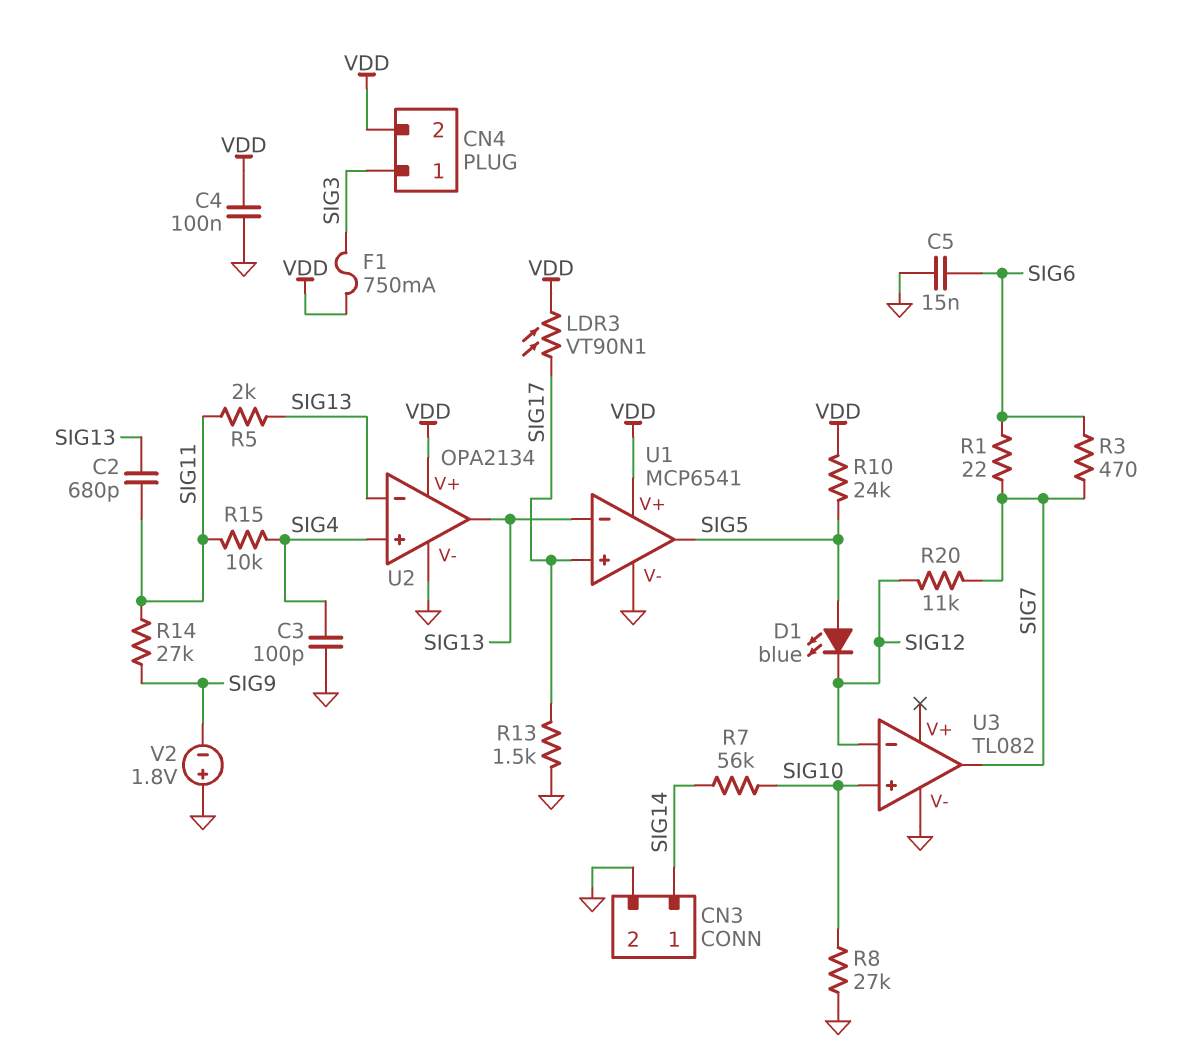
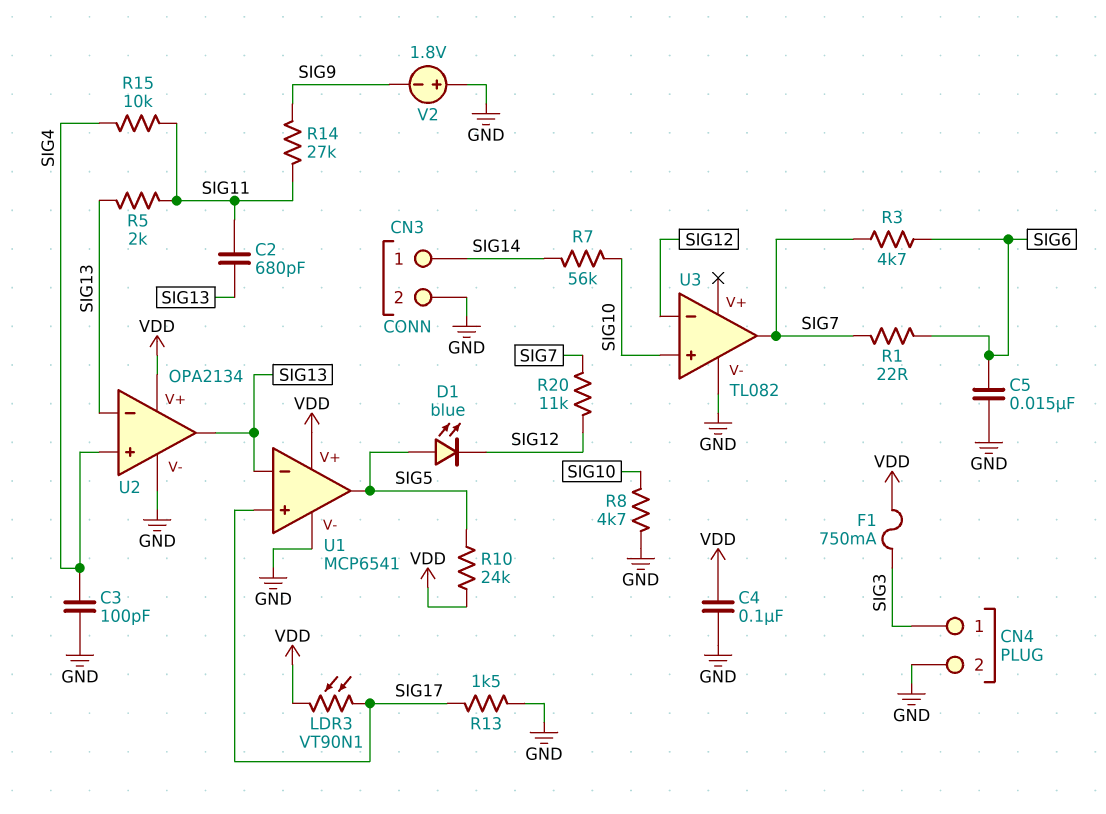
CN4 pin 2: VDD -> GND
R3: 470 (SIG6, SIG7) -> 4.7k (SIG6, SIG7)
R8: 27k (GND, SIG10) -> 4.7k (GND, SIG10)

